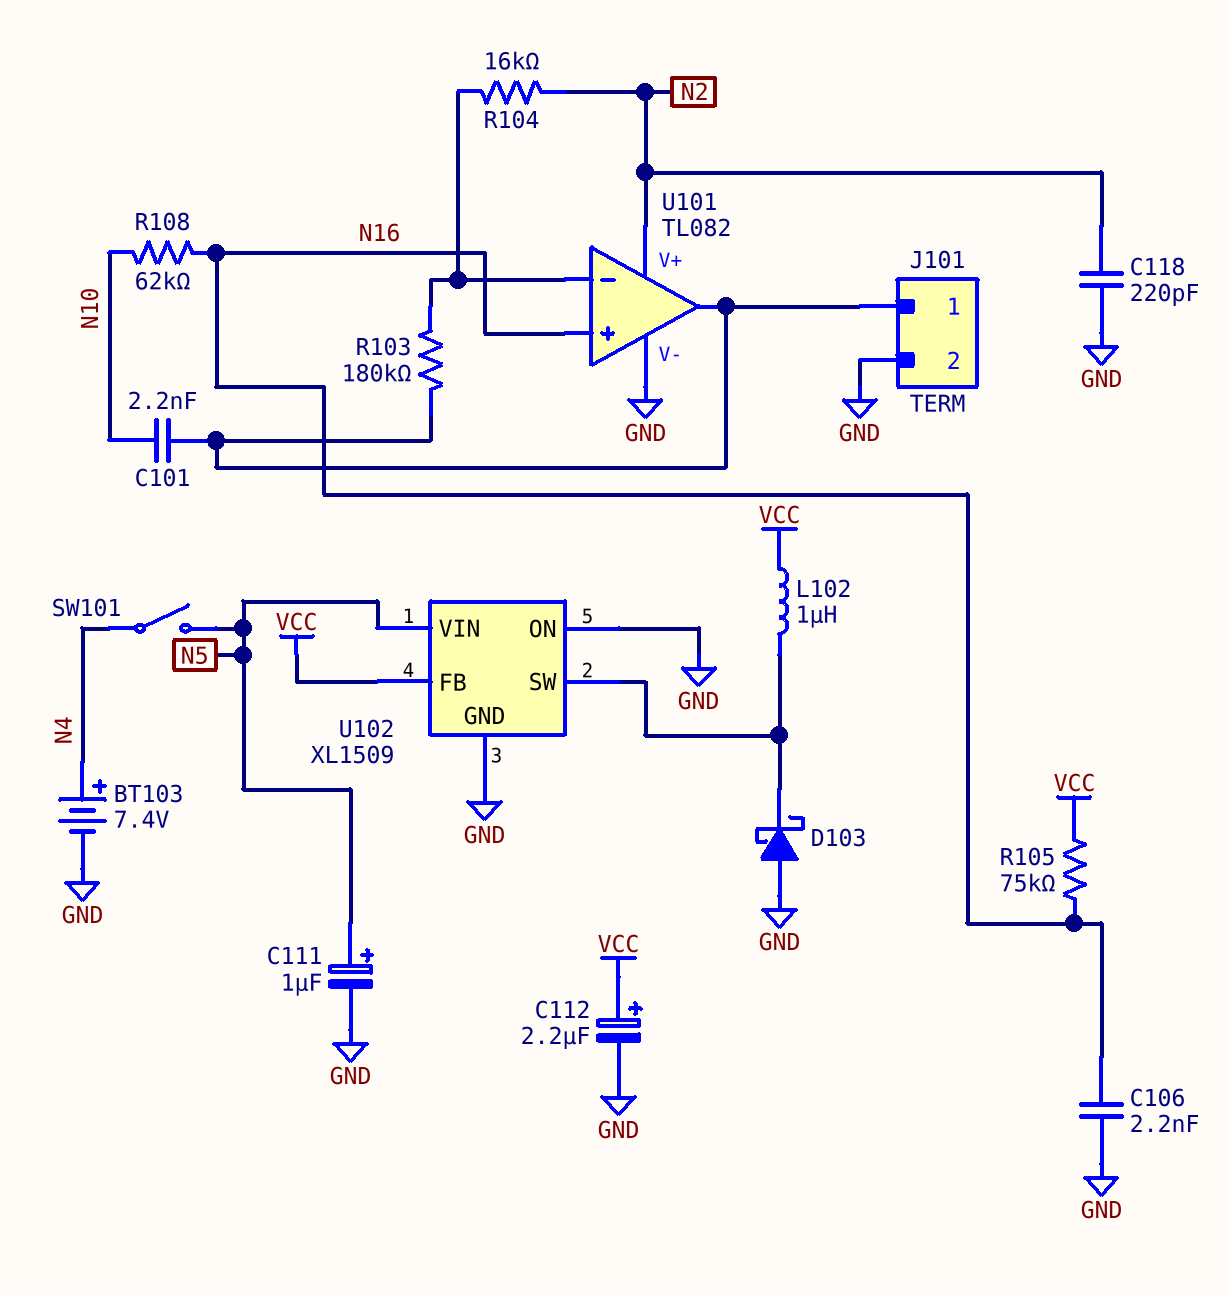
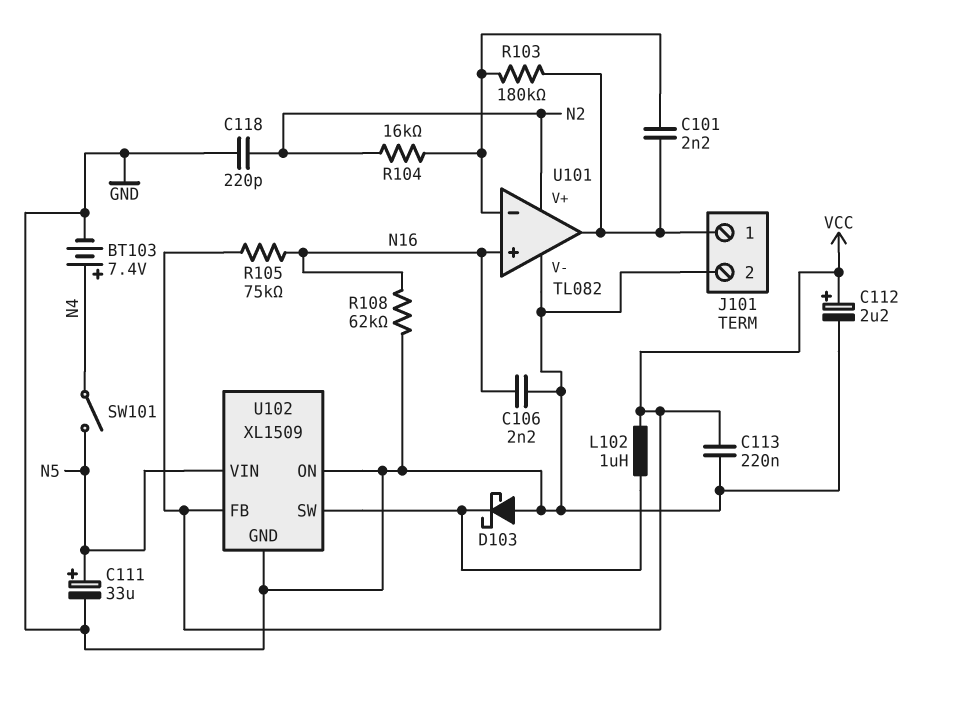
C101: 2.2nF (J101/1, N10) -> 2.2nF (J101/1, U101/in-)
C111: 1uF (plus N5, minus GND) -> 33uF (plus N5, minus GND)
C113: none -> 220nF (GND, VCC)
R108: 62k (N10, N16) -> 62k (GND, N16)

